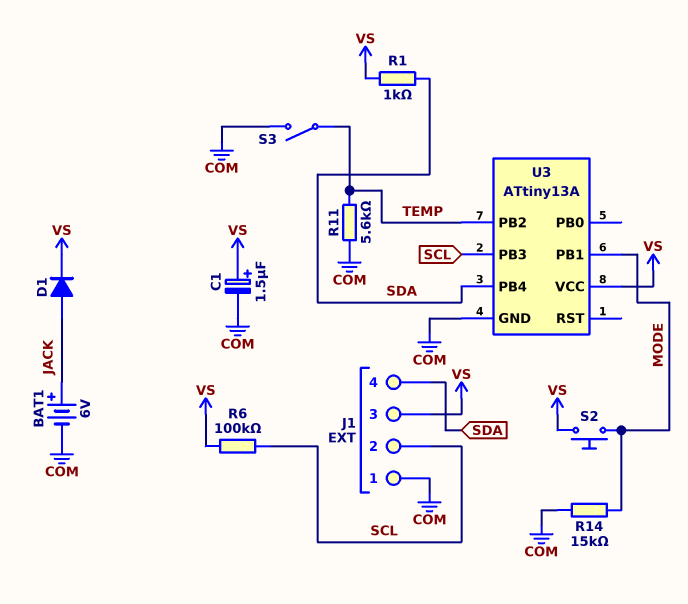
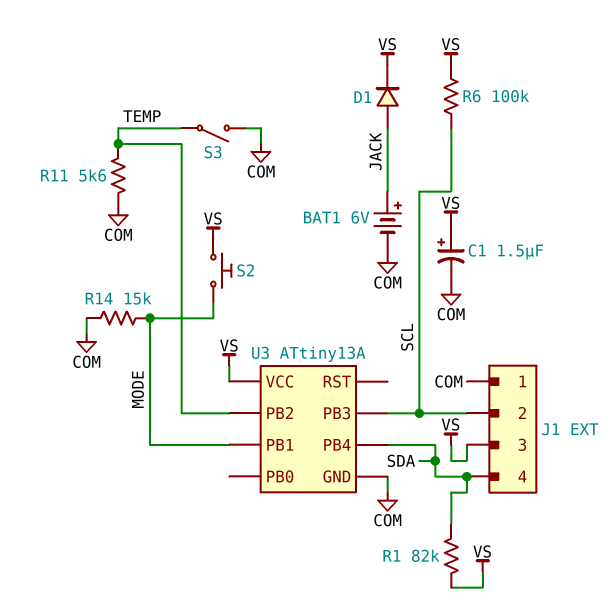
R1: 1k (SDA, VS) -> 82k (SDA, VS)

